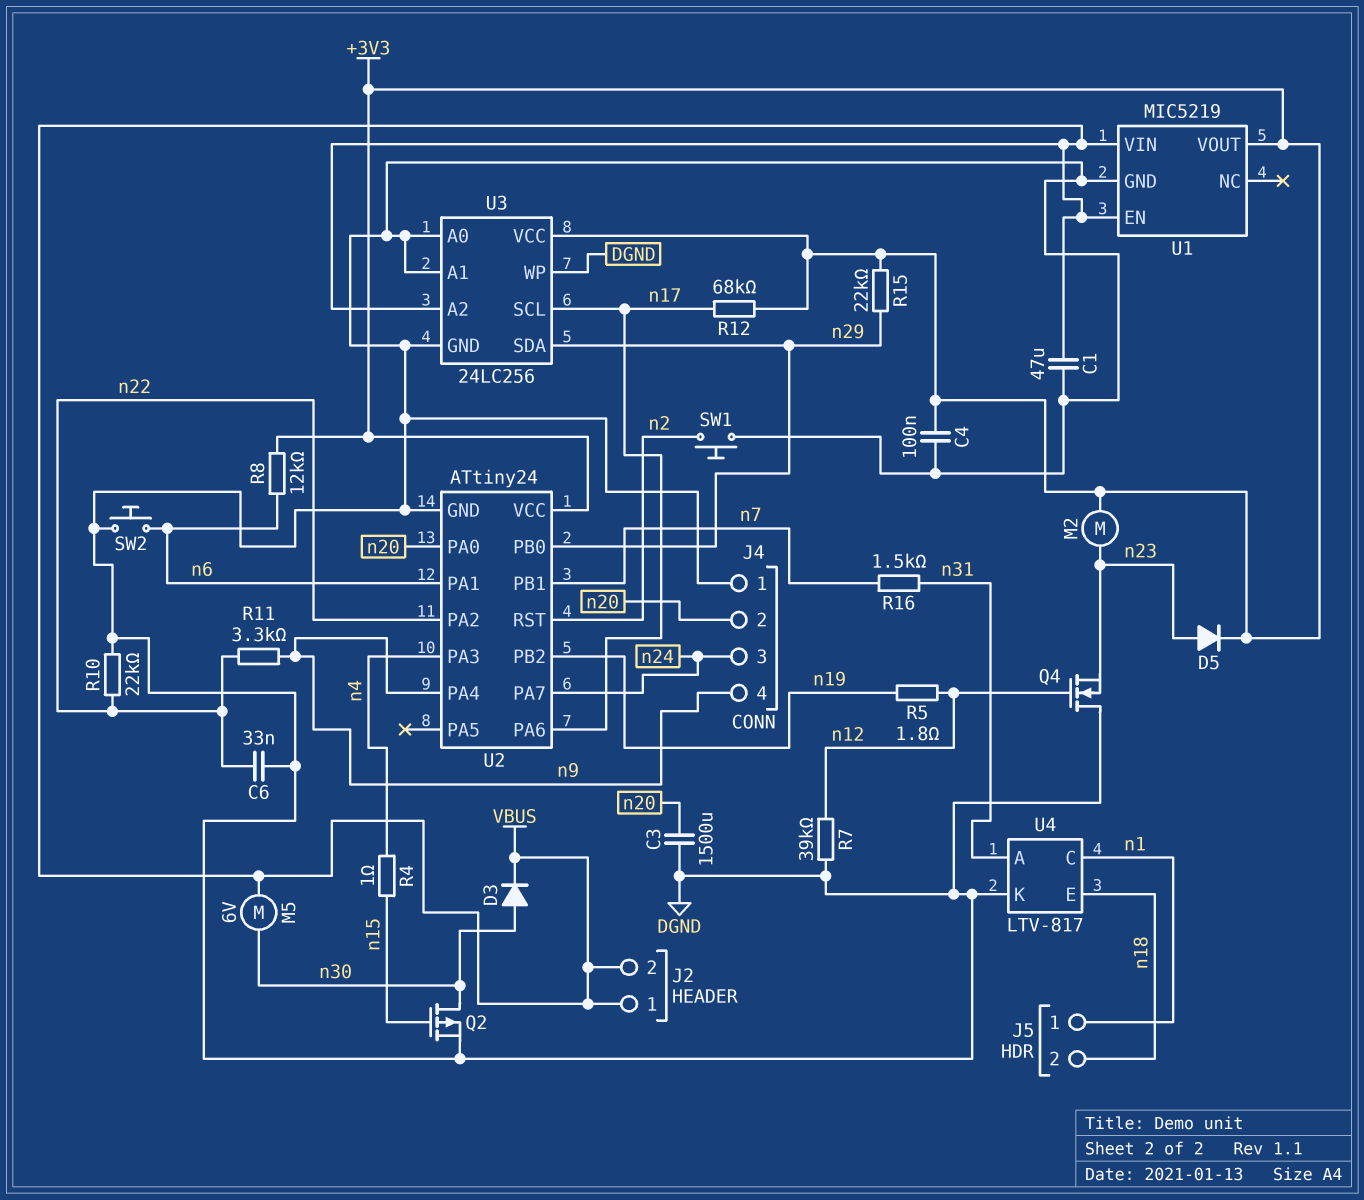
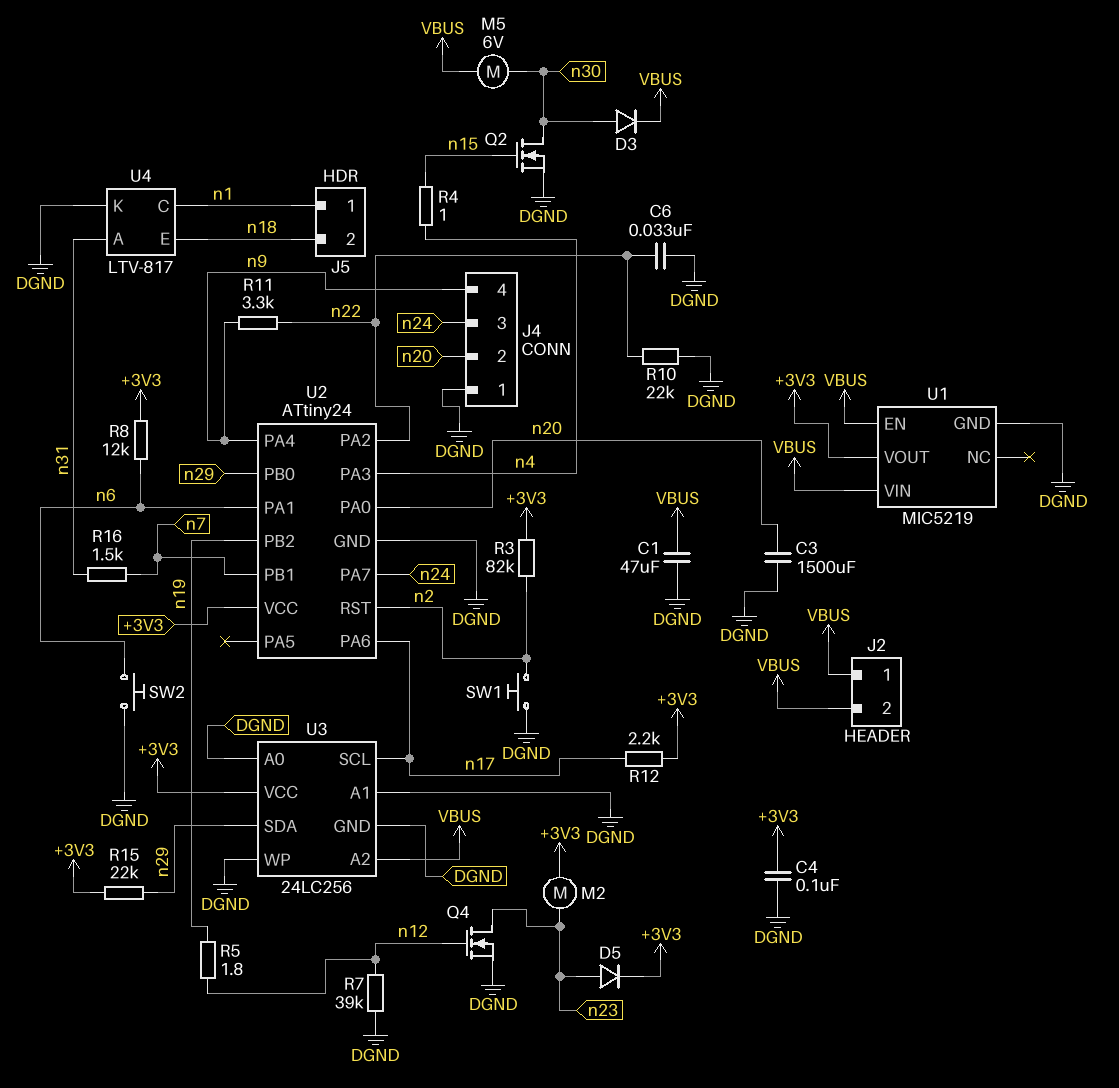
Q2: PMOS (G n15, D n30, S DGND) -> NMOS (G n15, D n30, S DGND)
Q4: NMOS (G n12, D DGND, S n23) -> NMOS (G n12, D n23, S DGND)
R3: none -> 82k (+3V3, n2)
R12: 68k (+3V3, n17) -> 2.2k (+3V3, n17)

